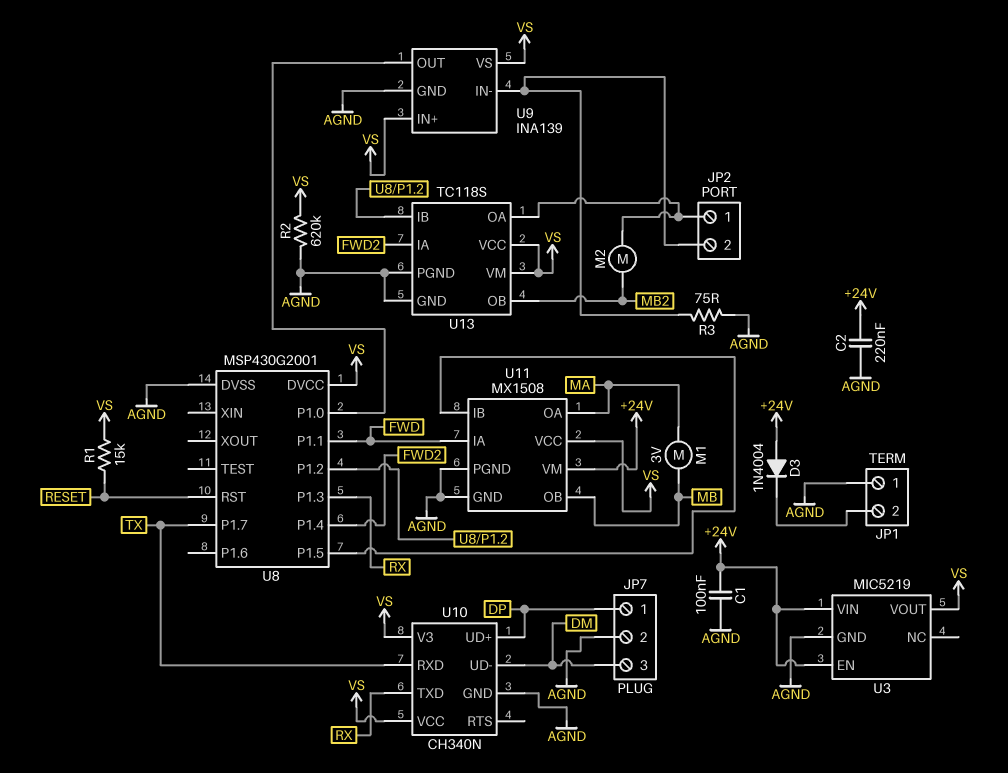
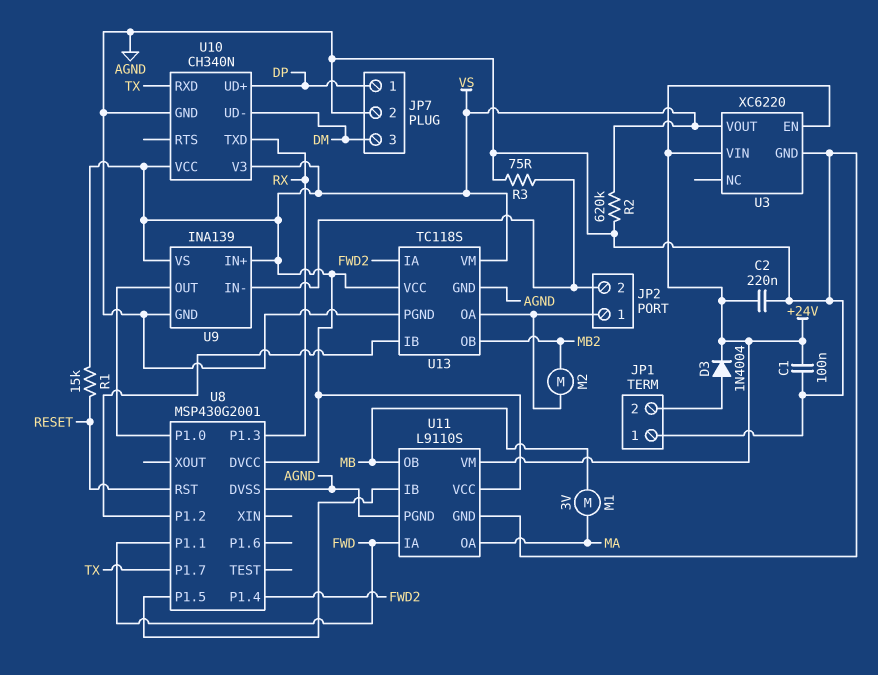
D3: diode 1N4004 (A +24V, K JP1/2) -> diode 1N4004 (A JP1/2, K +24V)
U3: MIC5219 -> XC6220
U11: MX1508 -> L9110S

